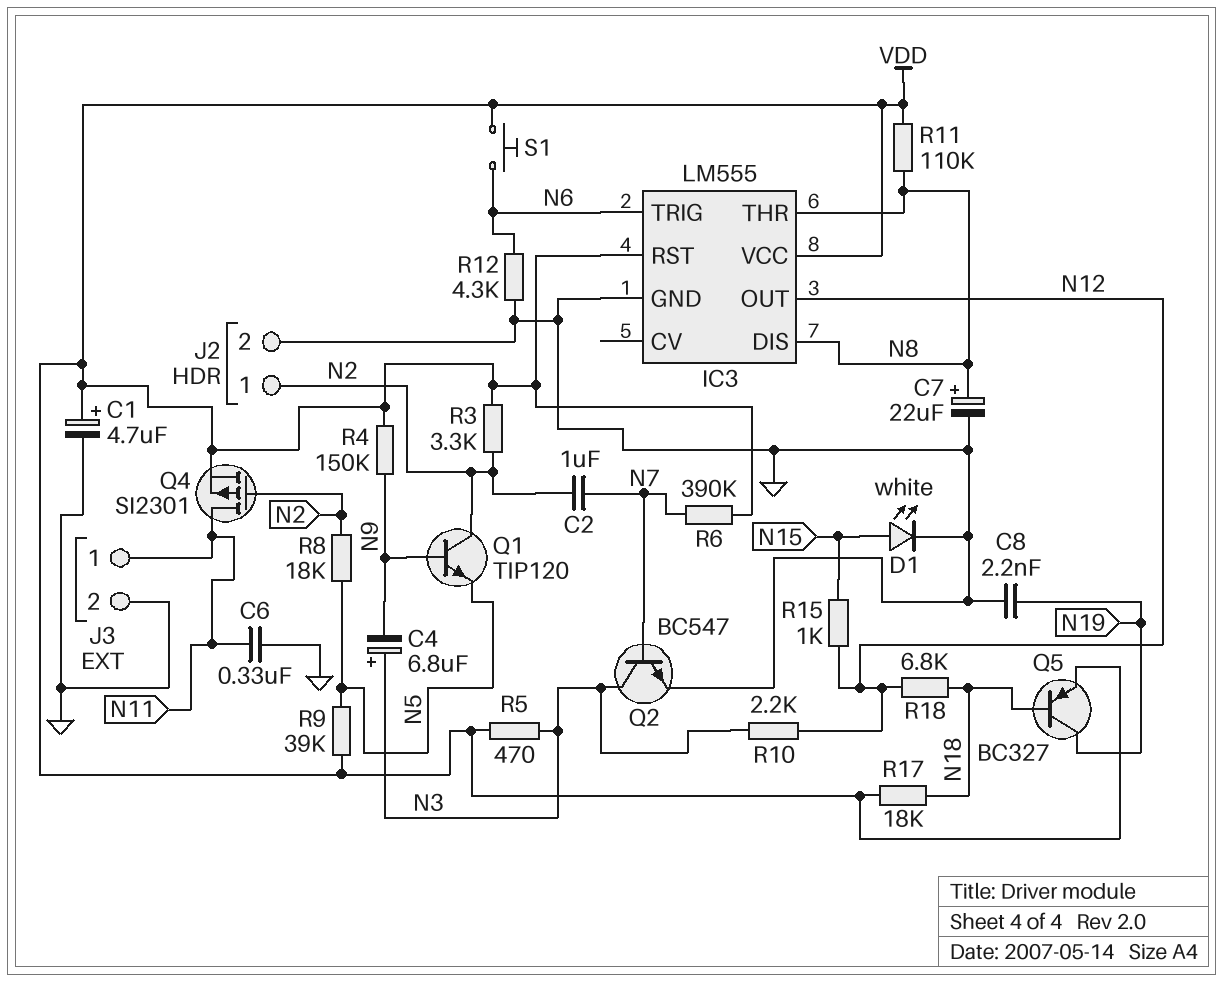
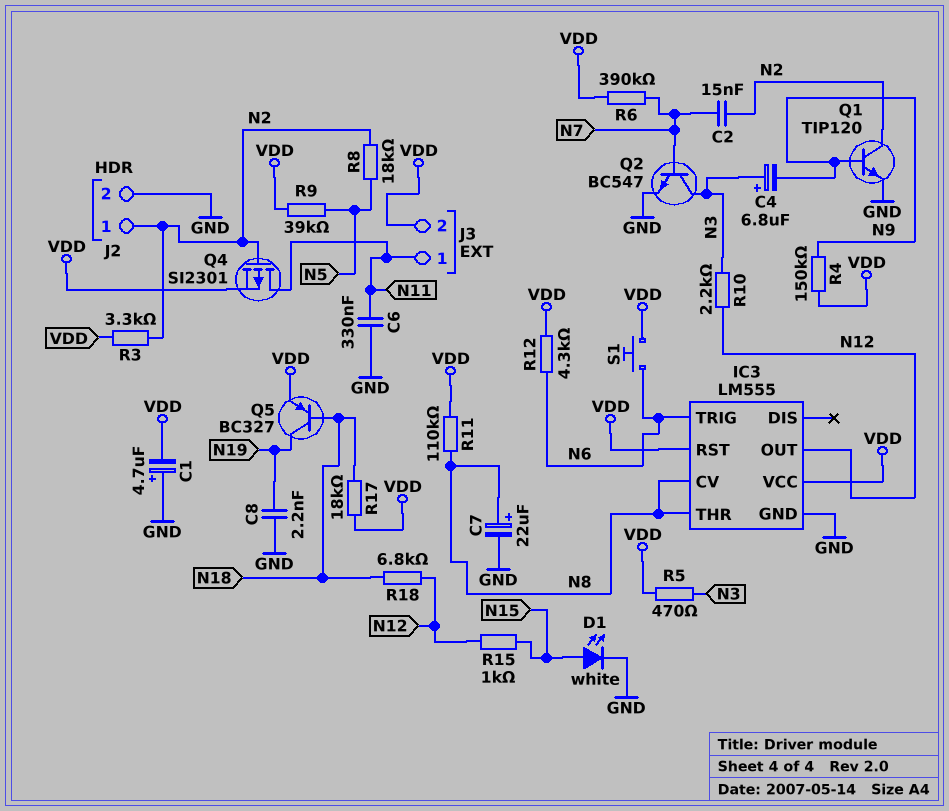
C1: 4.7uF (plus VDD, minus GND) -> 4.7uF (plus GND, minus VDD)
C2: 1uF (N2, N7) -> 15nF (N2, N7)
IC3 pin CV: none -> N8
IC3 pin DIS: N8 -> none
J3 pin 2: GND -> VDD
Q1: NPN TIP120 (B N9, C N2, E N5) -> NPN TIP120 (B N9, C N2, E GND)
R12: 4.3k (GND, N6) -> 4.3k (N6, VDD)

